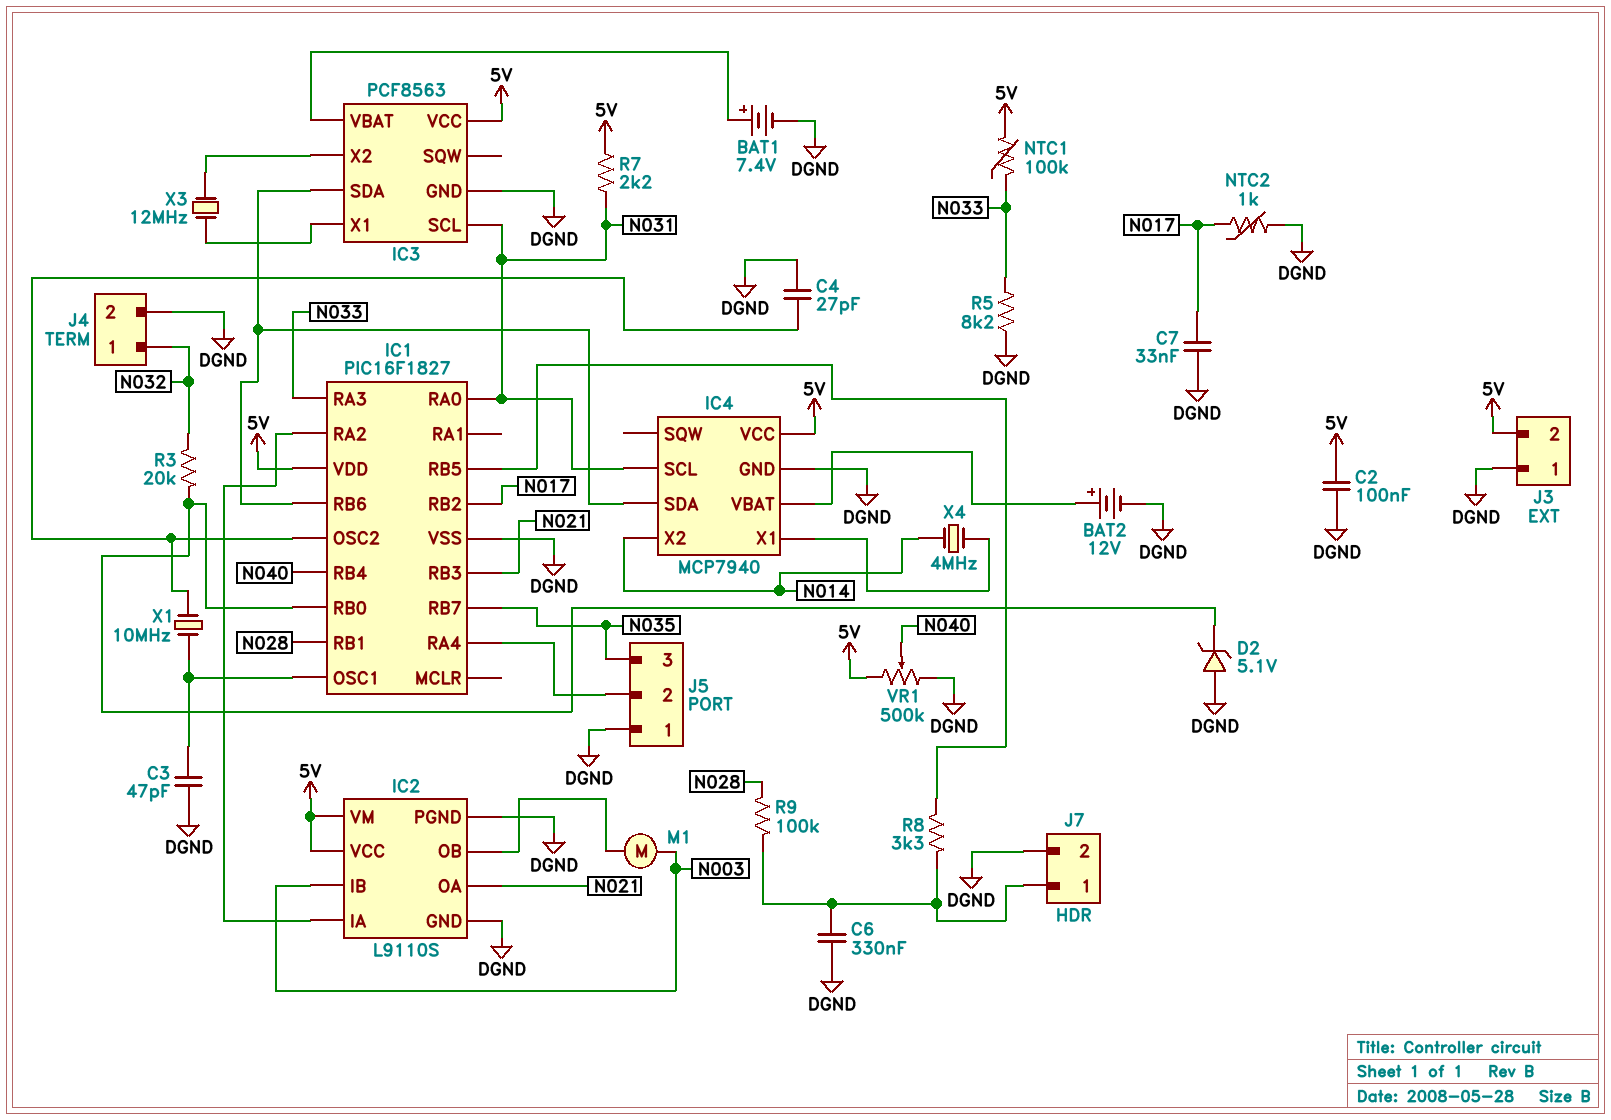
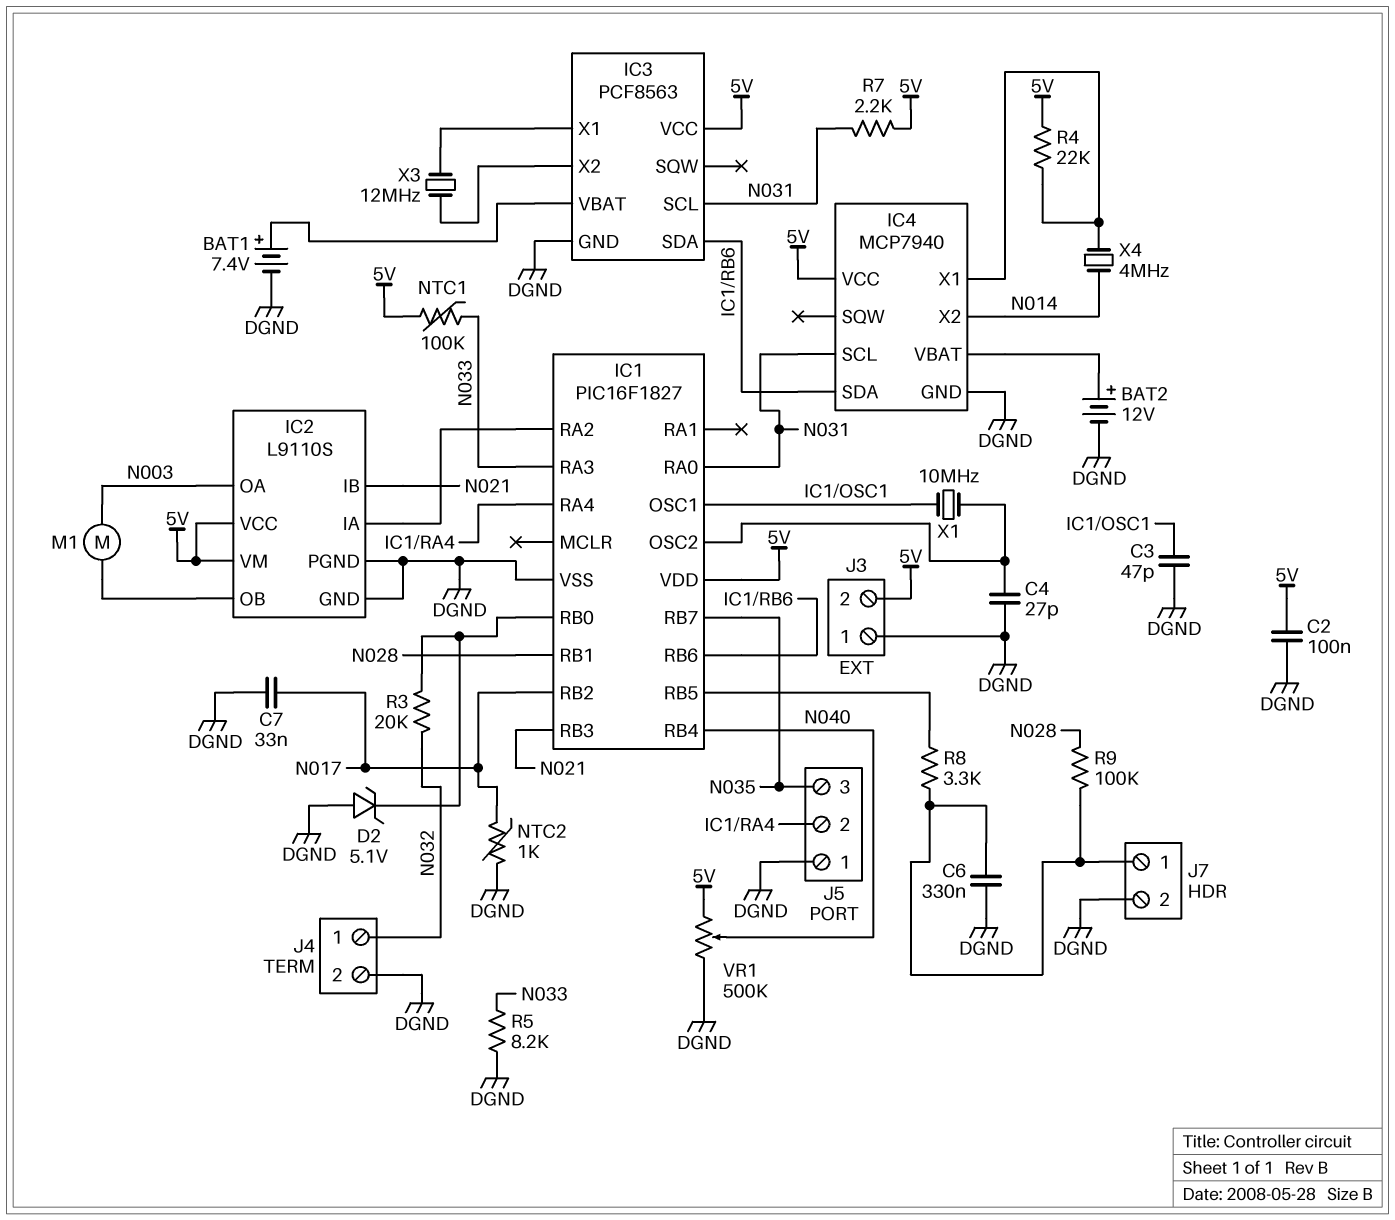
IC2 pin IB: N003 -> N021
IC2 pin OA: N021 -> N003
R4: none -> 22k (5V, IC4/X1)

